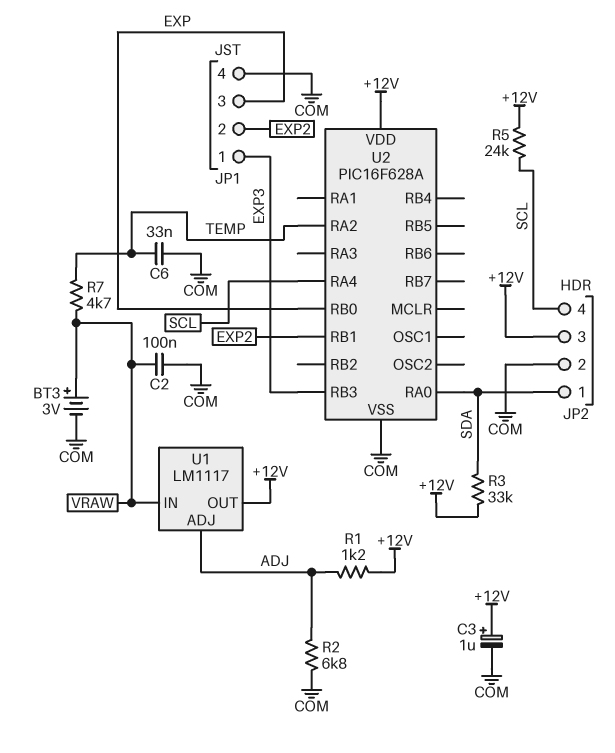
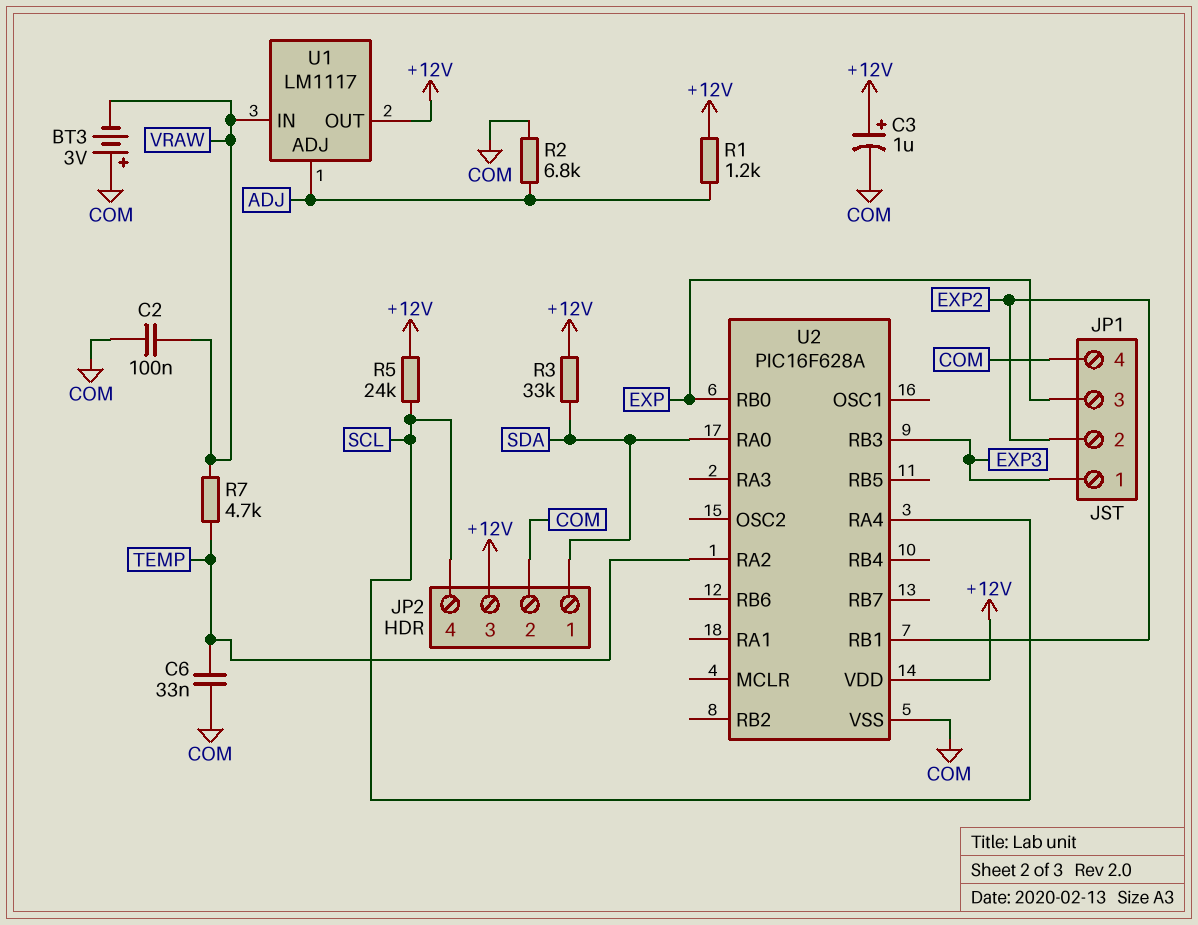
BT3: 3V (plus VRAW, minus COM) -> 3V (plus COM, minus VRAW)

